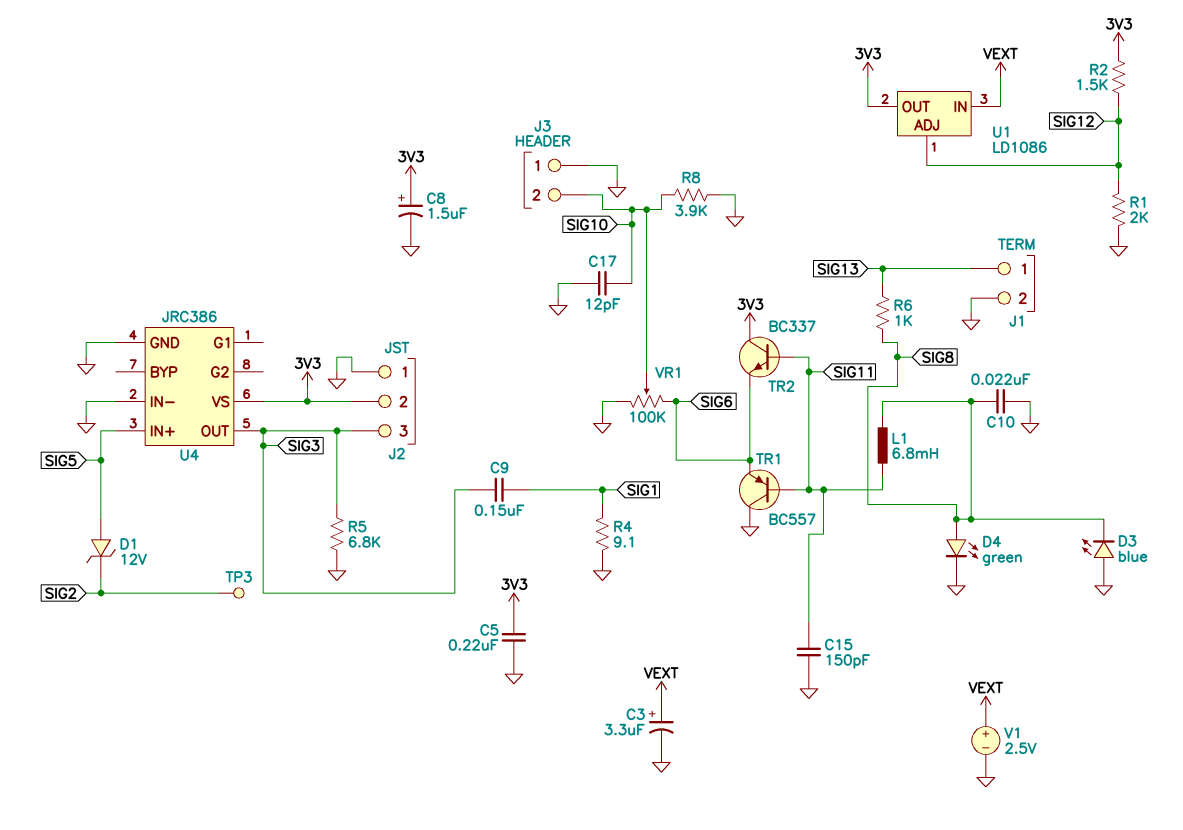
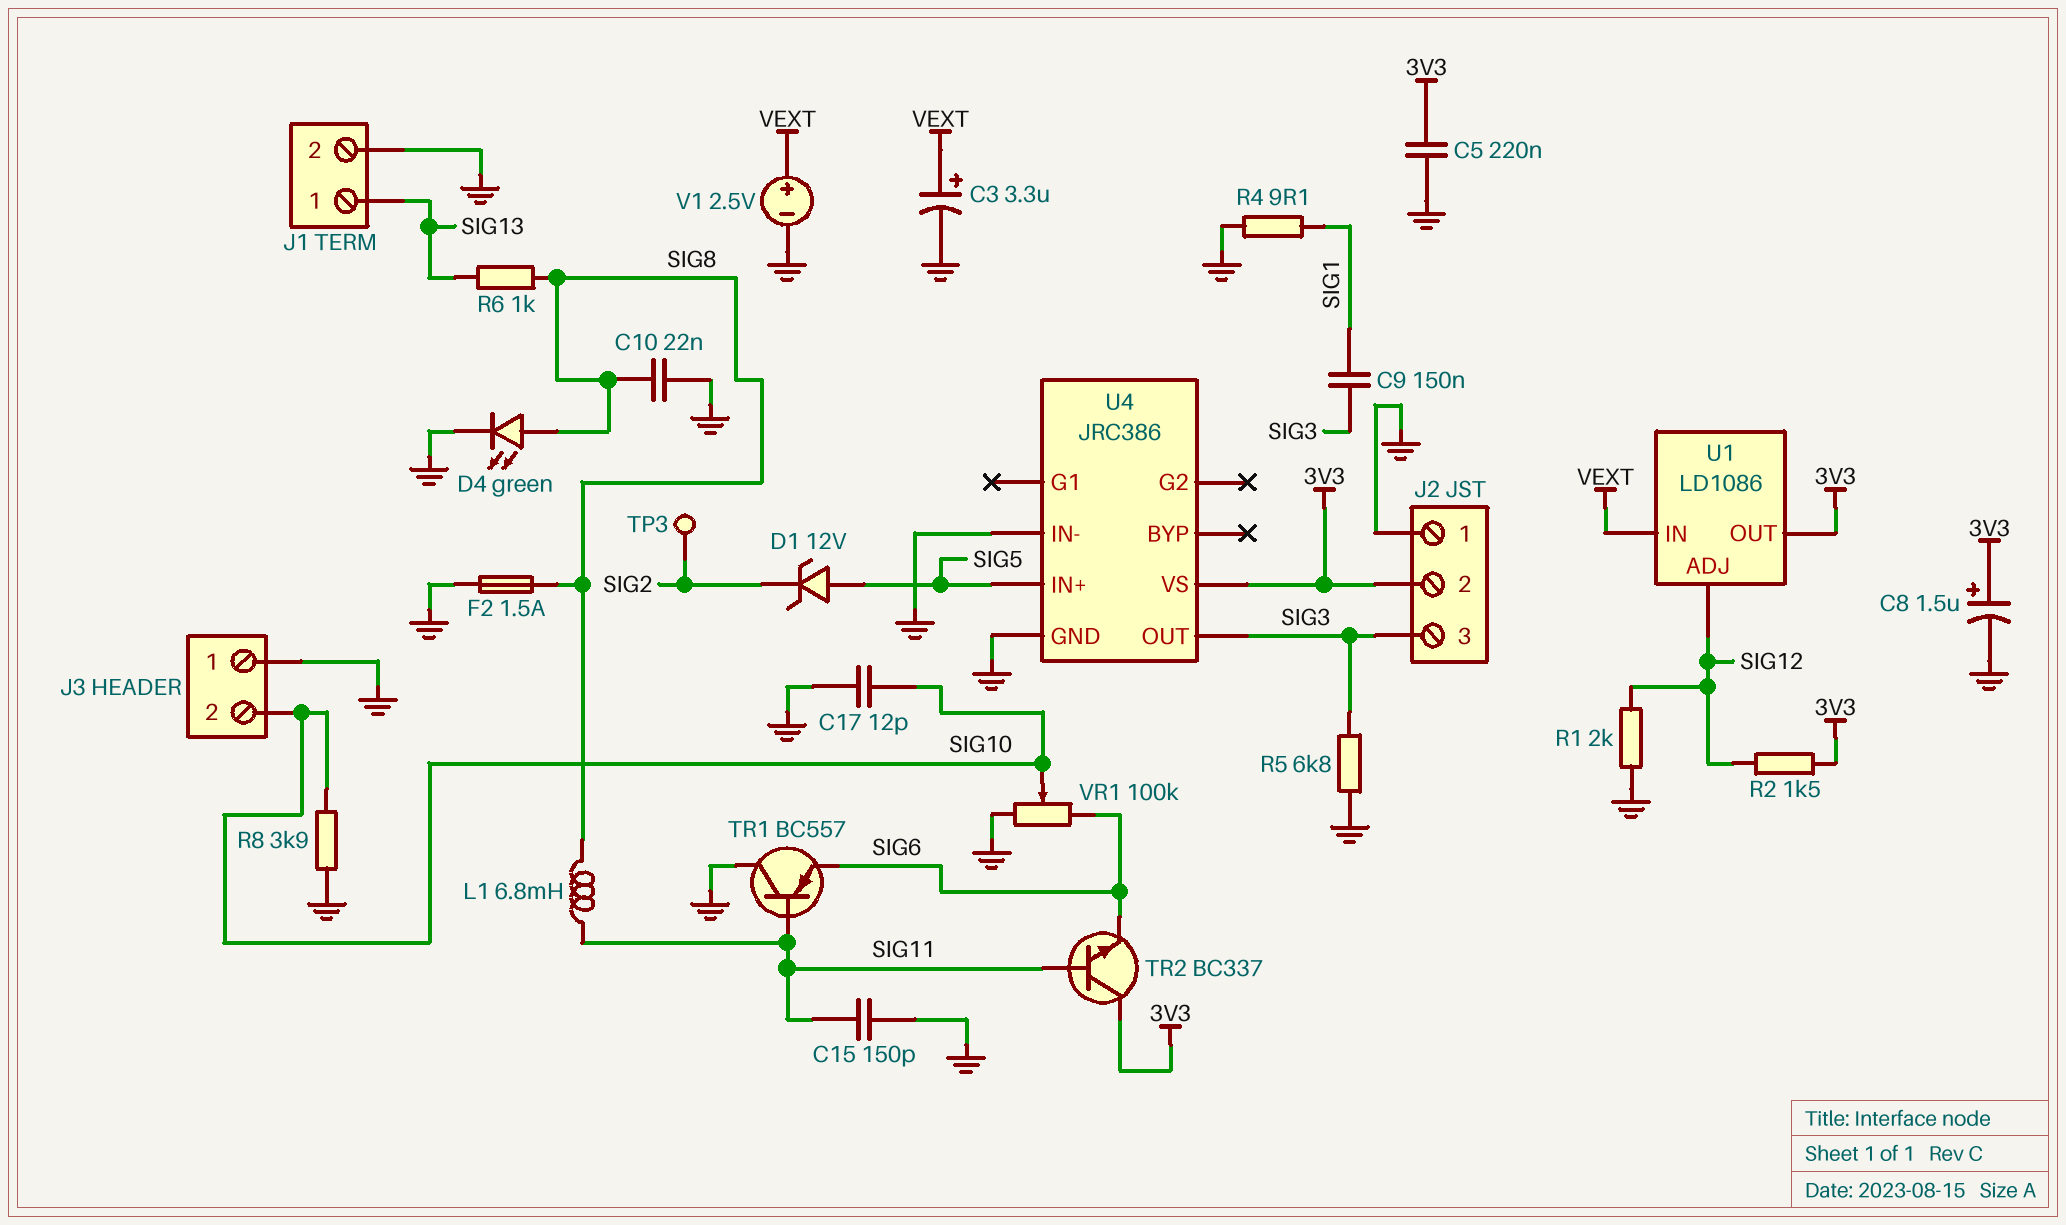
D3: LED blue (A GND, K SIG8) -> none
F2: none -> 1.5A (GND, SIG8)

